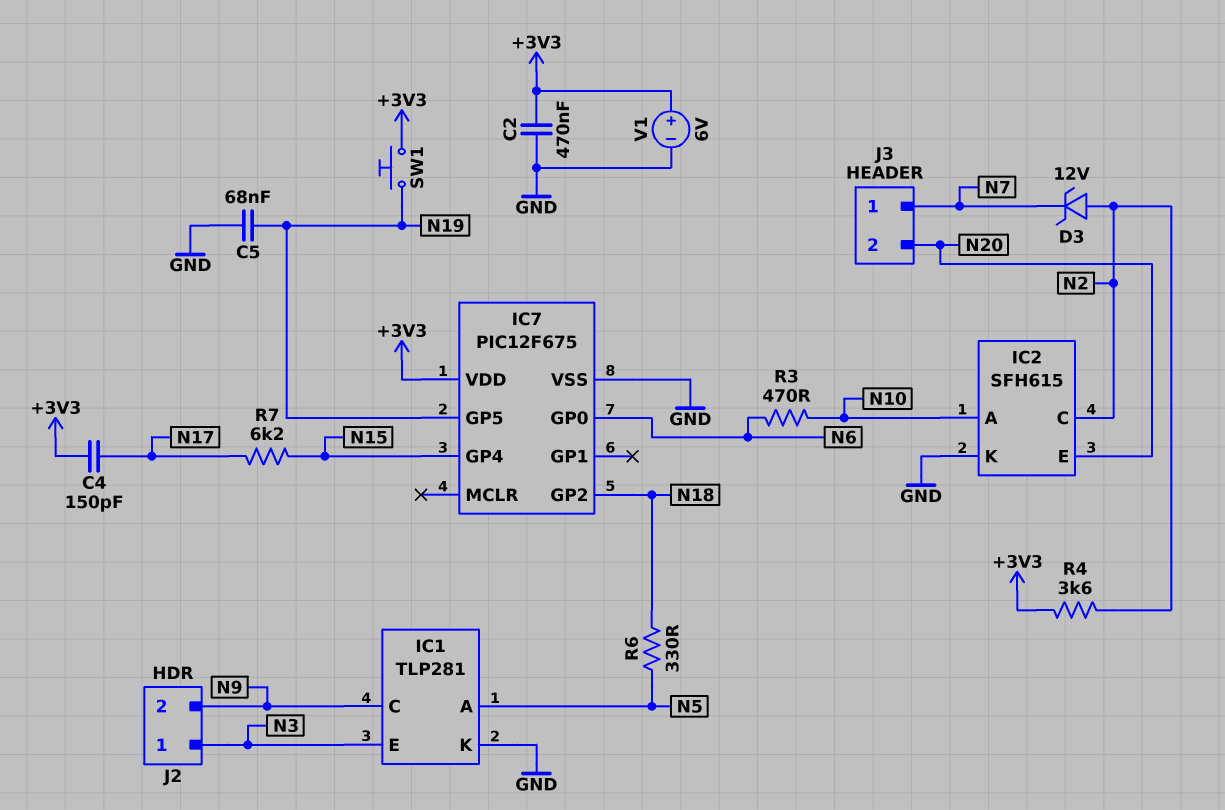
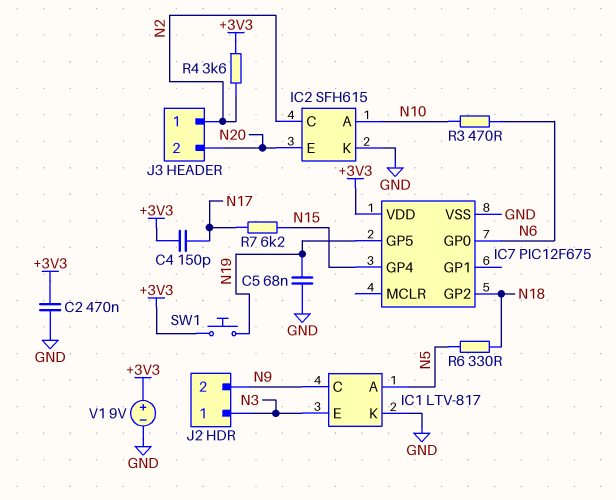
D3: zener 12V (A N2, K N7) -> none
IC1: TLP281 -> LTV-817
J3 pin 1: N7 -> N2
V1: 6V (plus +3V3, minus GND) -> 9V (plus +3V3, minus GND)

